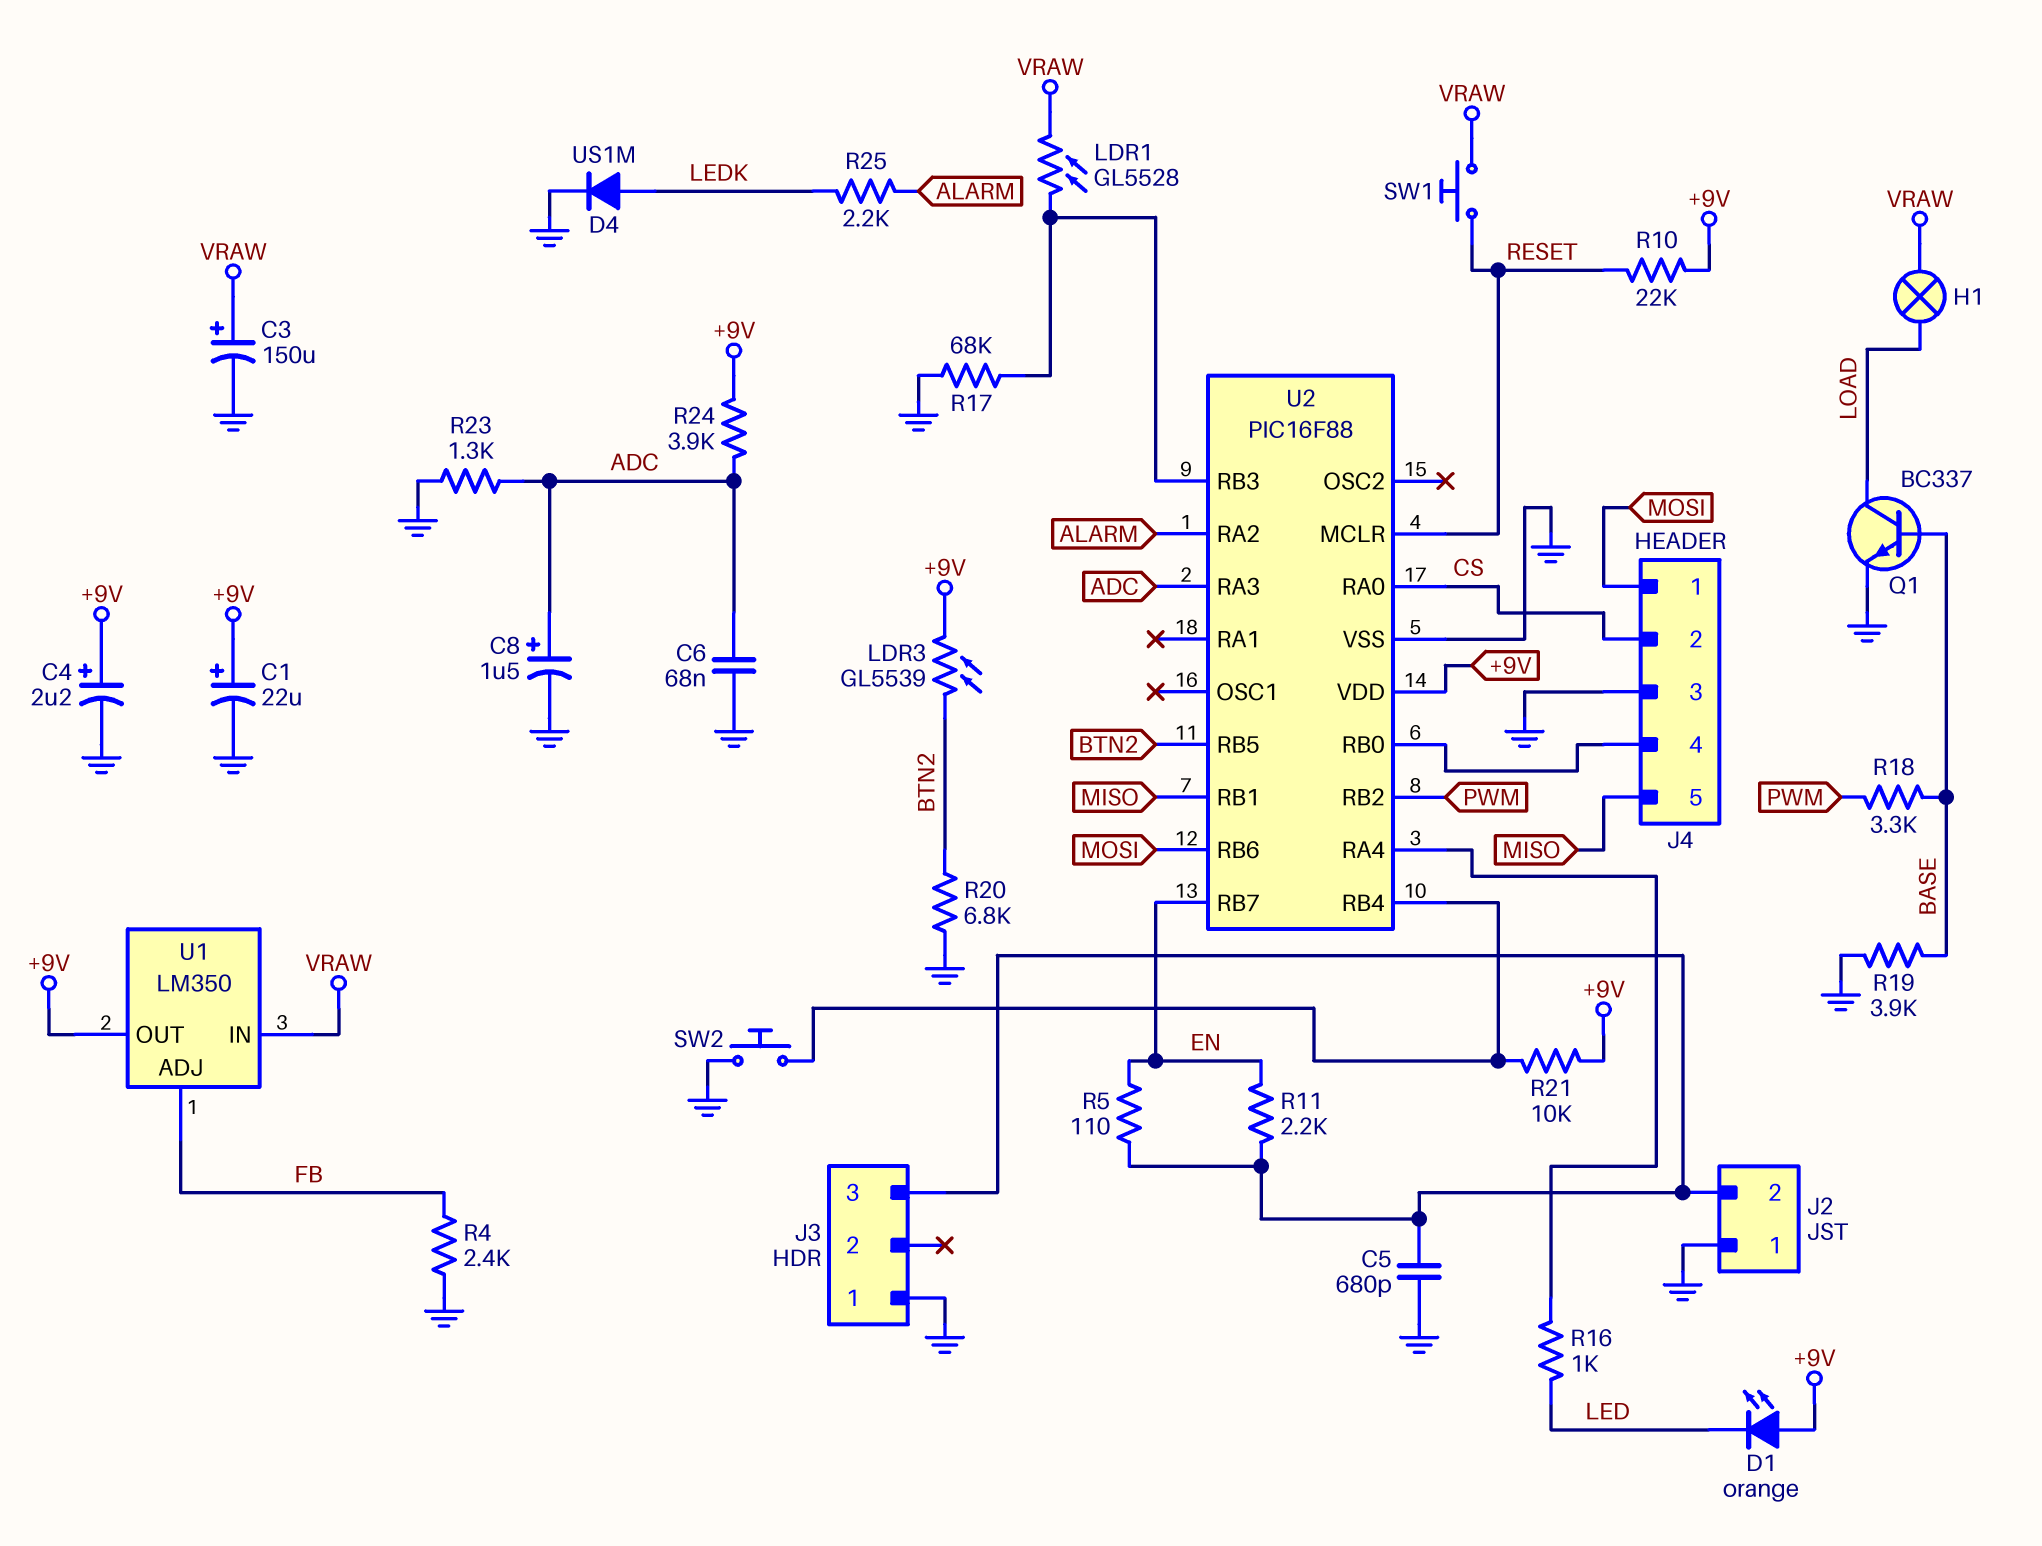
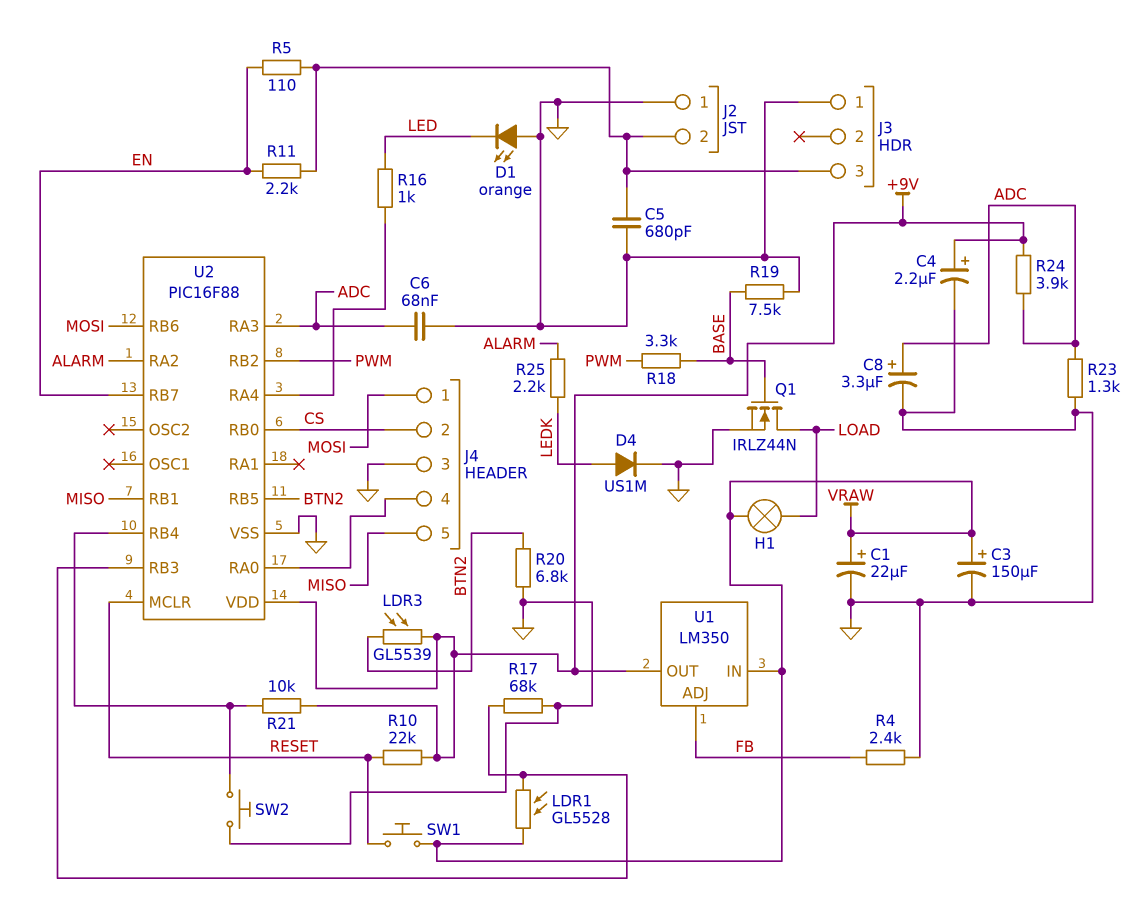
C1: 22uF (plus +9V, minus GND) -> 22uF (plus VRAW, minus GND)
C8: 1.5uF (plus ADC, minus GND) -> 3.3uF (plus ADC, minus GND)
D1: LED orange (A +9V, K LED) -> LED orange (A GND, K LED)
Q1: NPN BC337 (B BASE, C LOAD, E GND) -> NMOS IRLZ44N (G BASE, D LOAD, S GND)
R19: 3.9k (BASE, GND) -> 7.5k (BASE, GND)
U2 pin RA0: CS -> J4/4
U2 pin RB0: J4/4 -> CS

